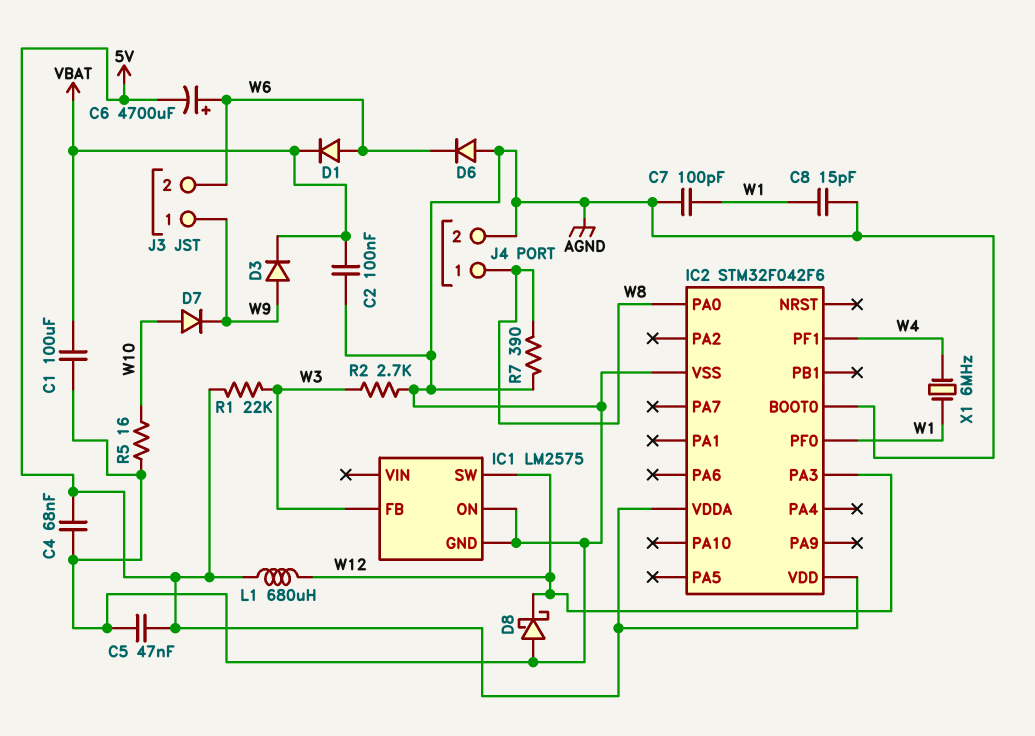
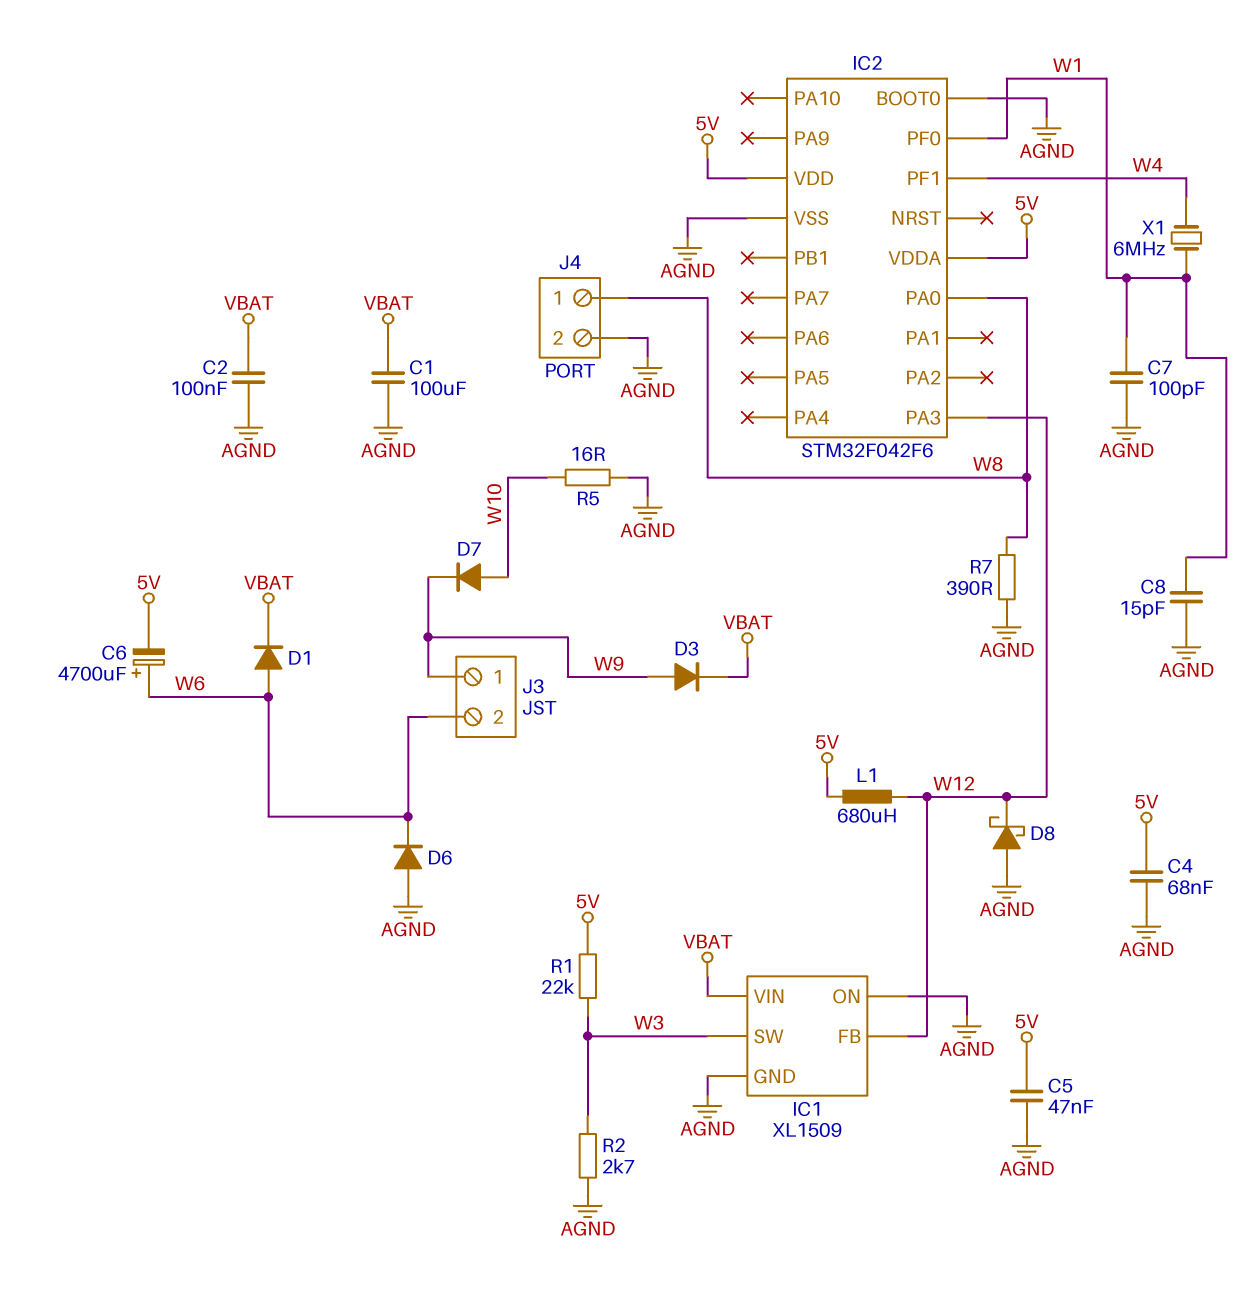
IC1: LM2575 -> XL1509
IC1 pin FB: W3 -> W12
IC1 pin SW: W12 -> W3
IC1 pin VIN: none -> VBAT

